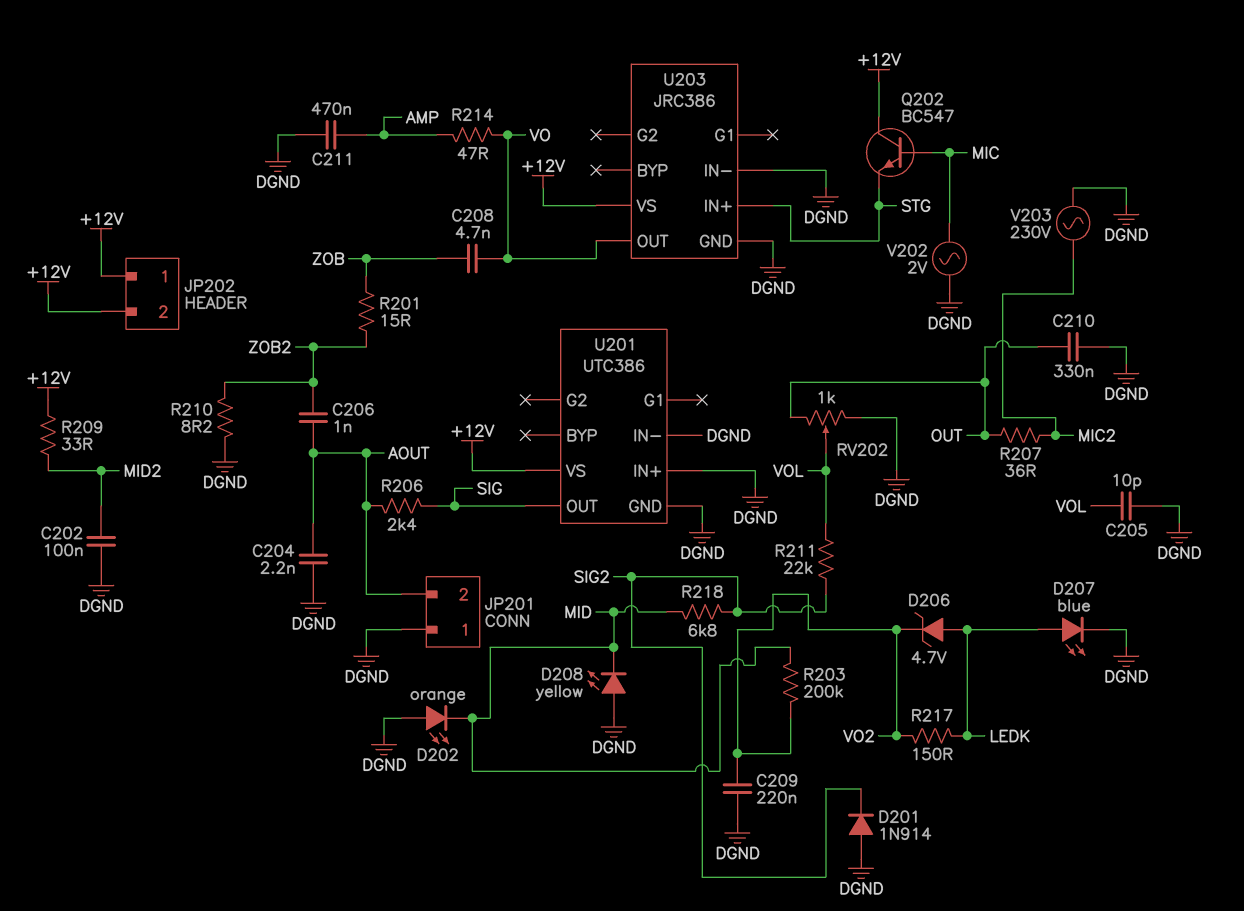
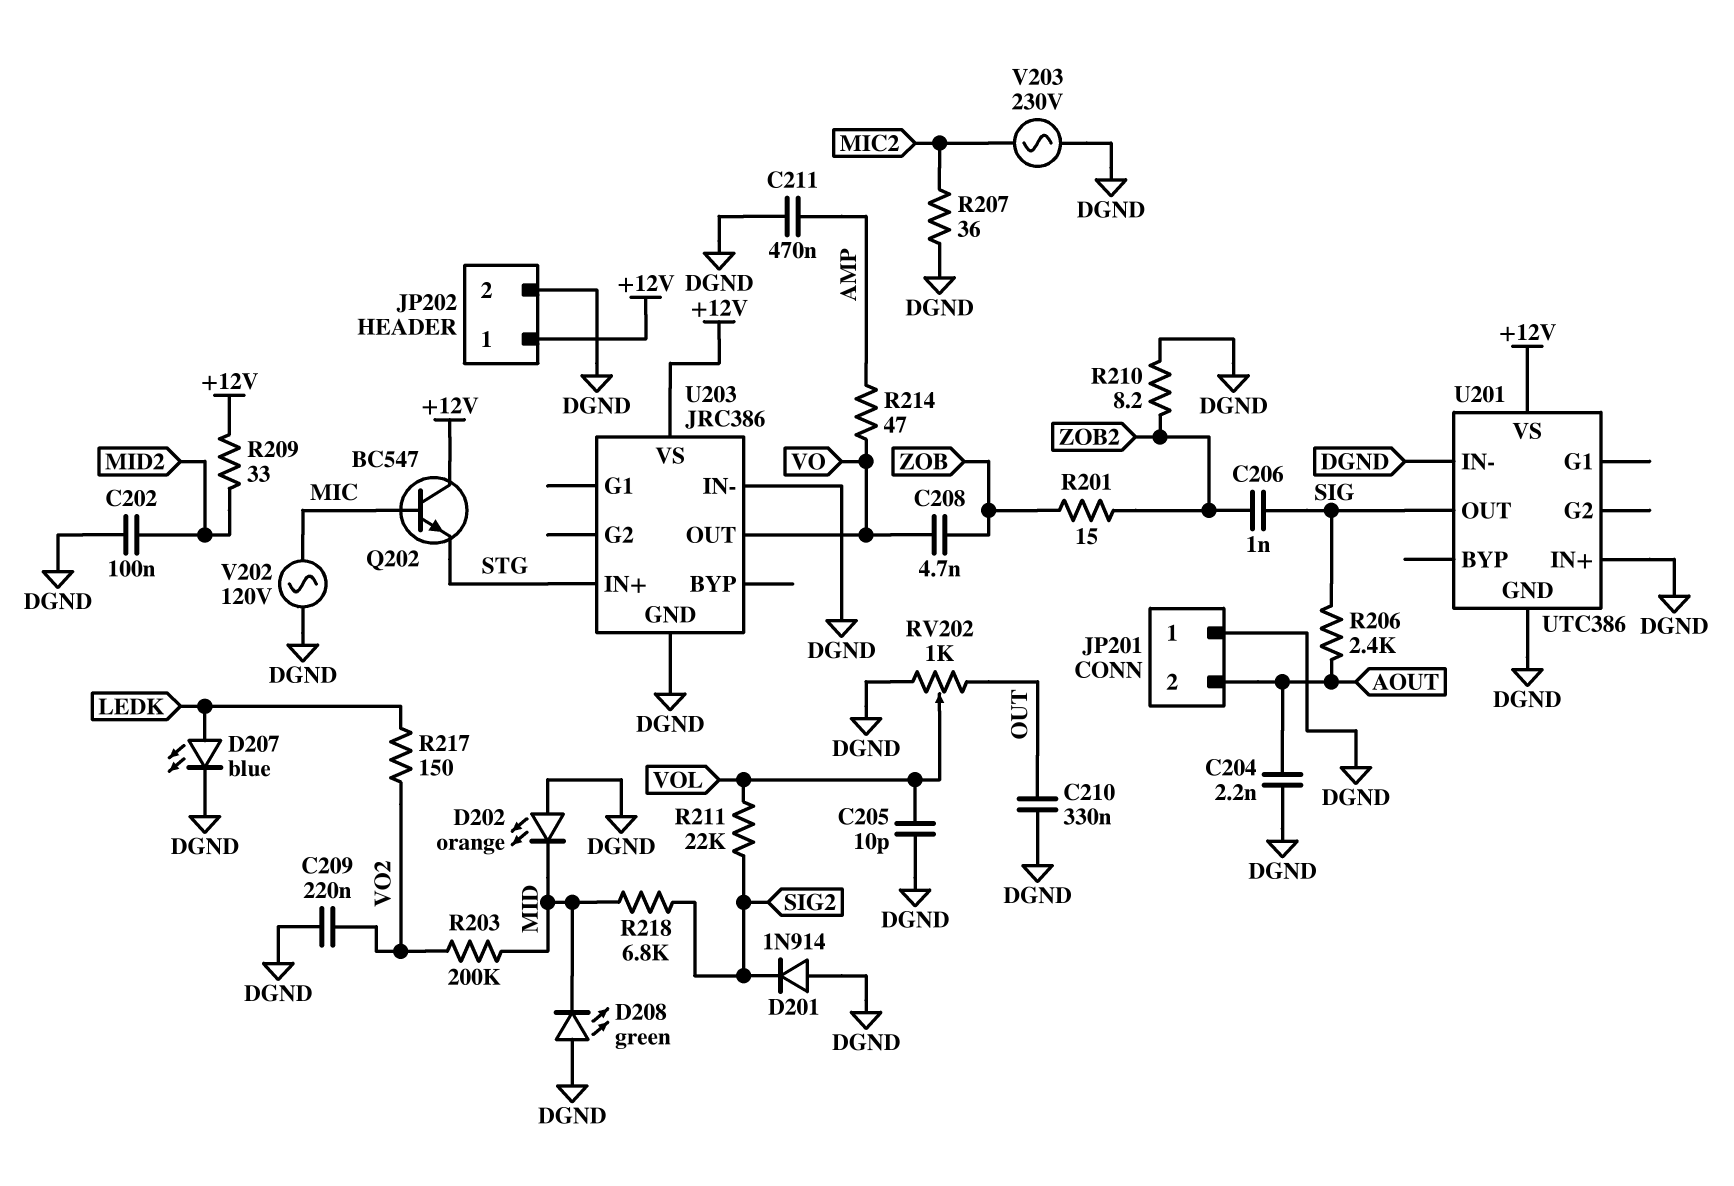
C206: 1nF (AOUT, ZOB2) -> 1nF (SIG, ZOB2)
D206: zener 4.7V (A LEDK, K VO2) -> none
D208: LED yellow (A DGND, K MID) -> LED green (A DGND, K MID)
JP202 pin 2: +12V -> DGND
R207: 36 (MIC2, OUT) -> 36 (DGND, MIC2)
V202: AC 2V (DGND, MIC) -> AC 120V (DGND, MIC)

